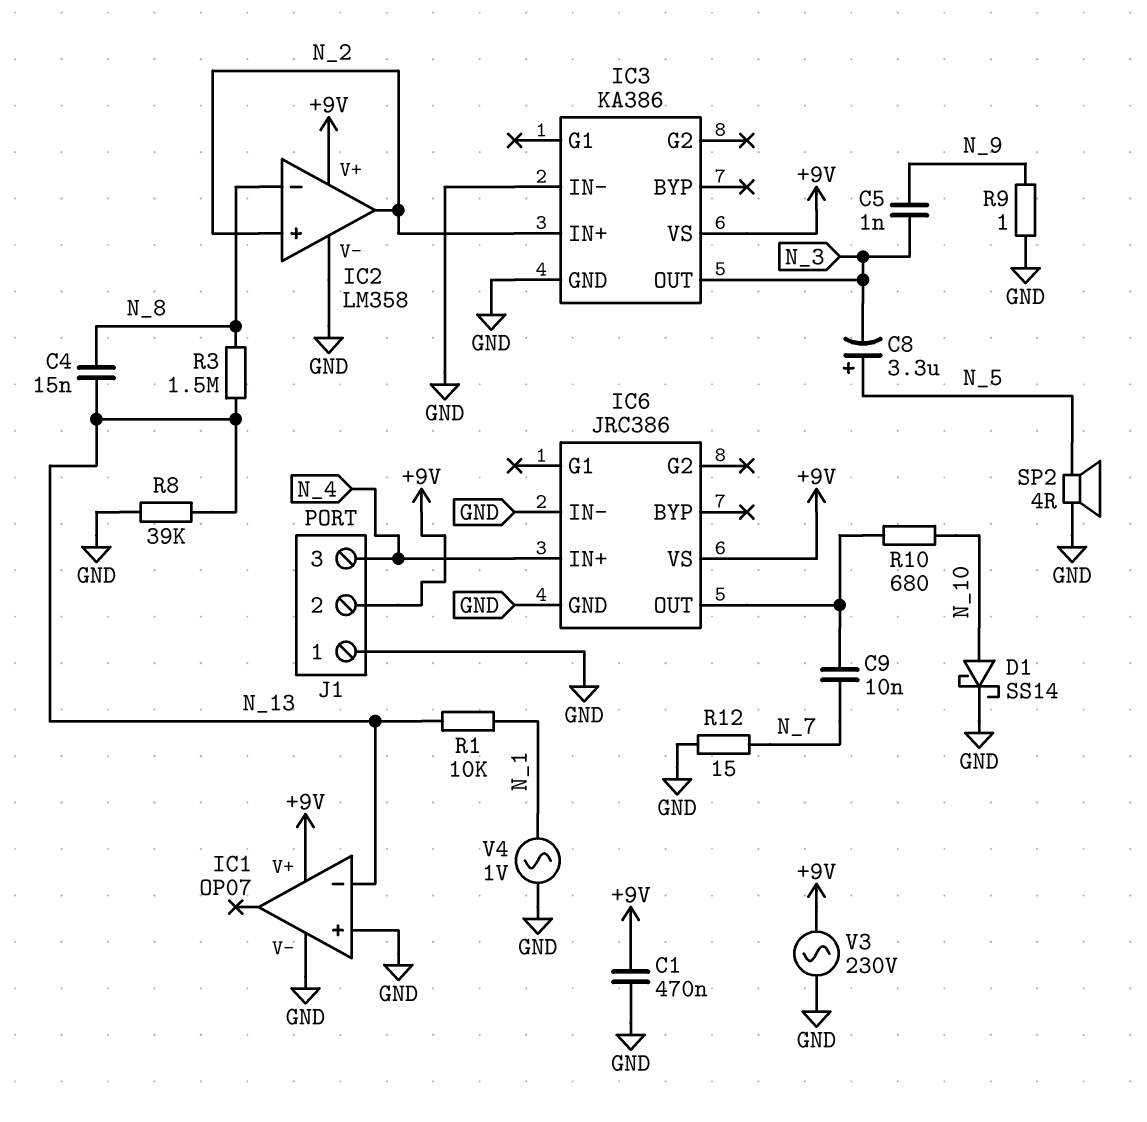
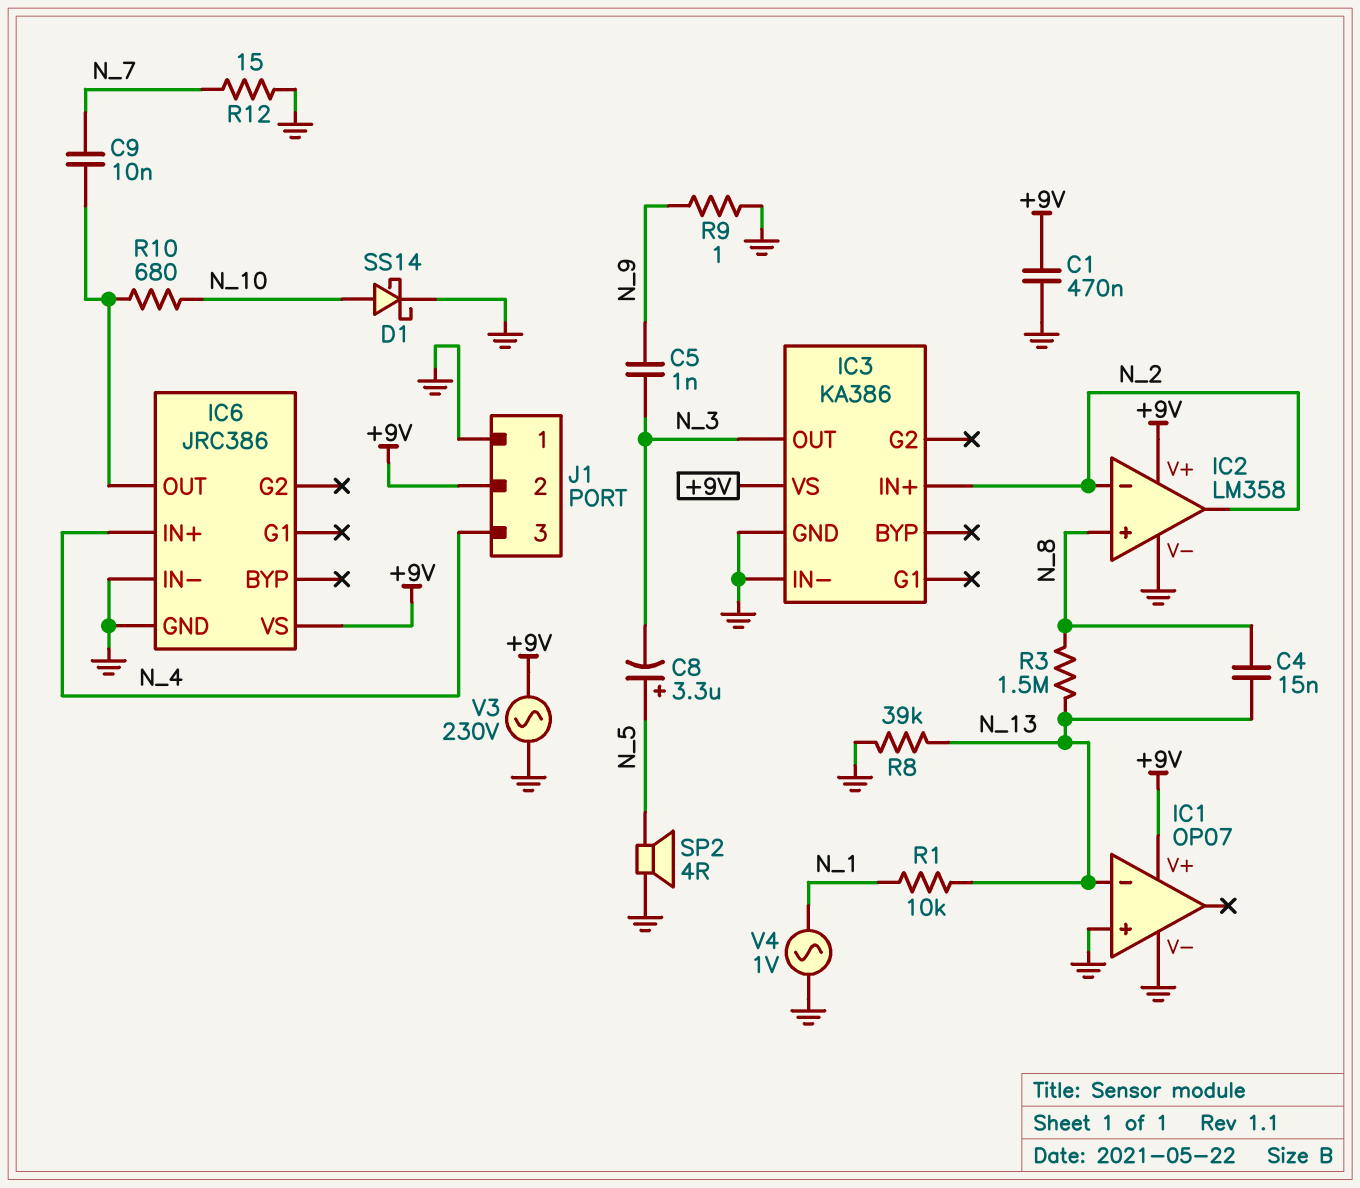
IC2 pin in+: N_2 -> N_8
IC2 pin in-: N_8 -> N_2

